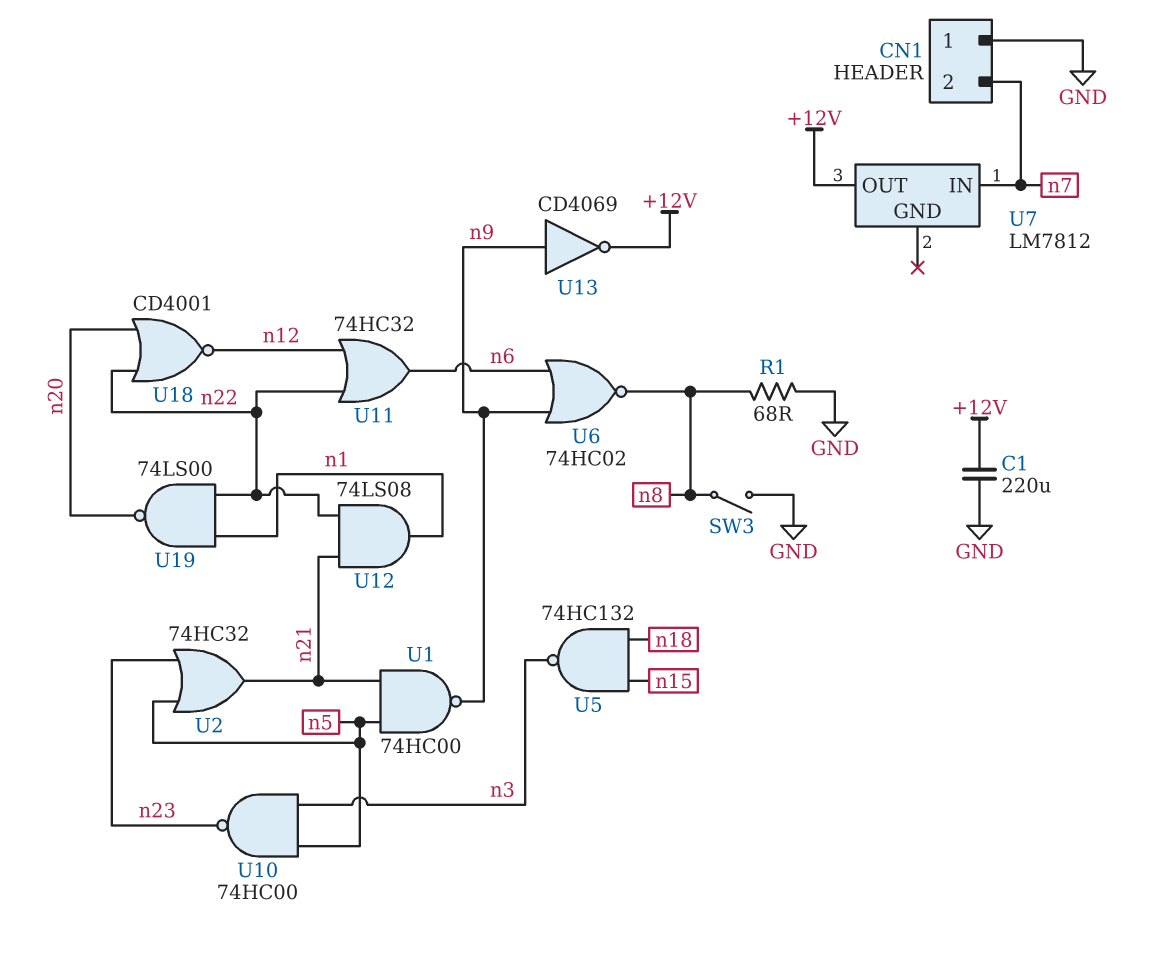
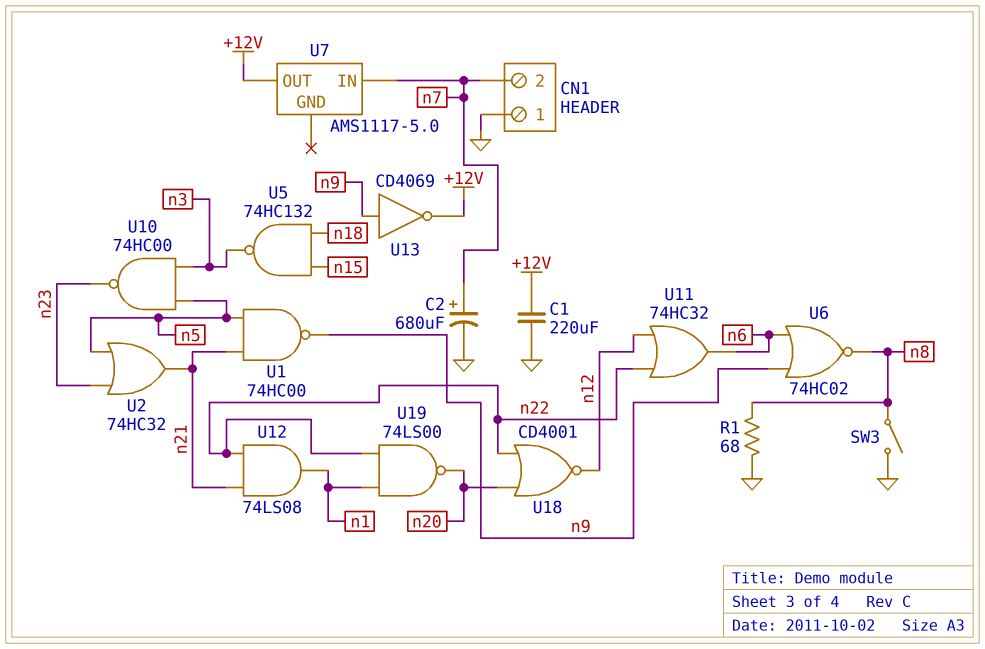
C2: none -> 680uF (plus n7, minus GND)
U7: LM7812 -> AMS1117-5.0

